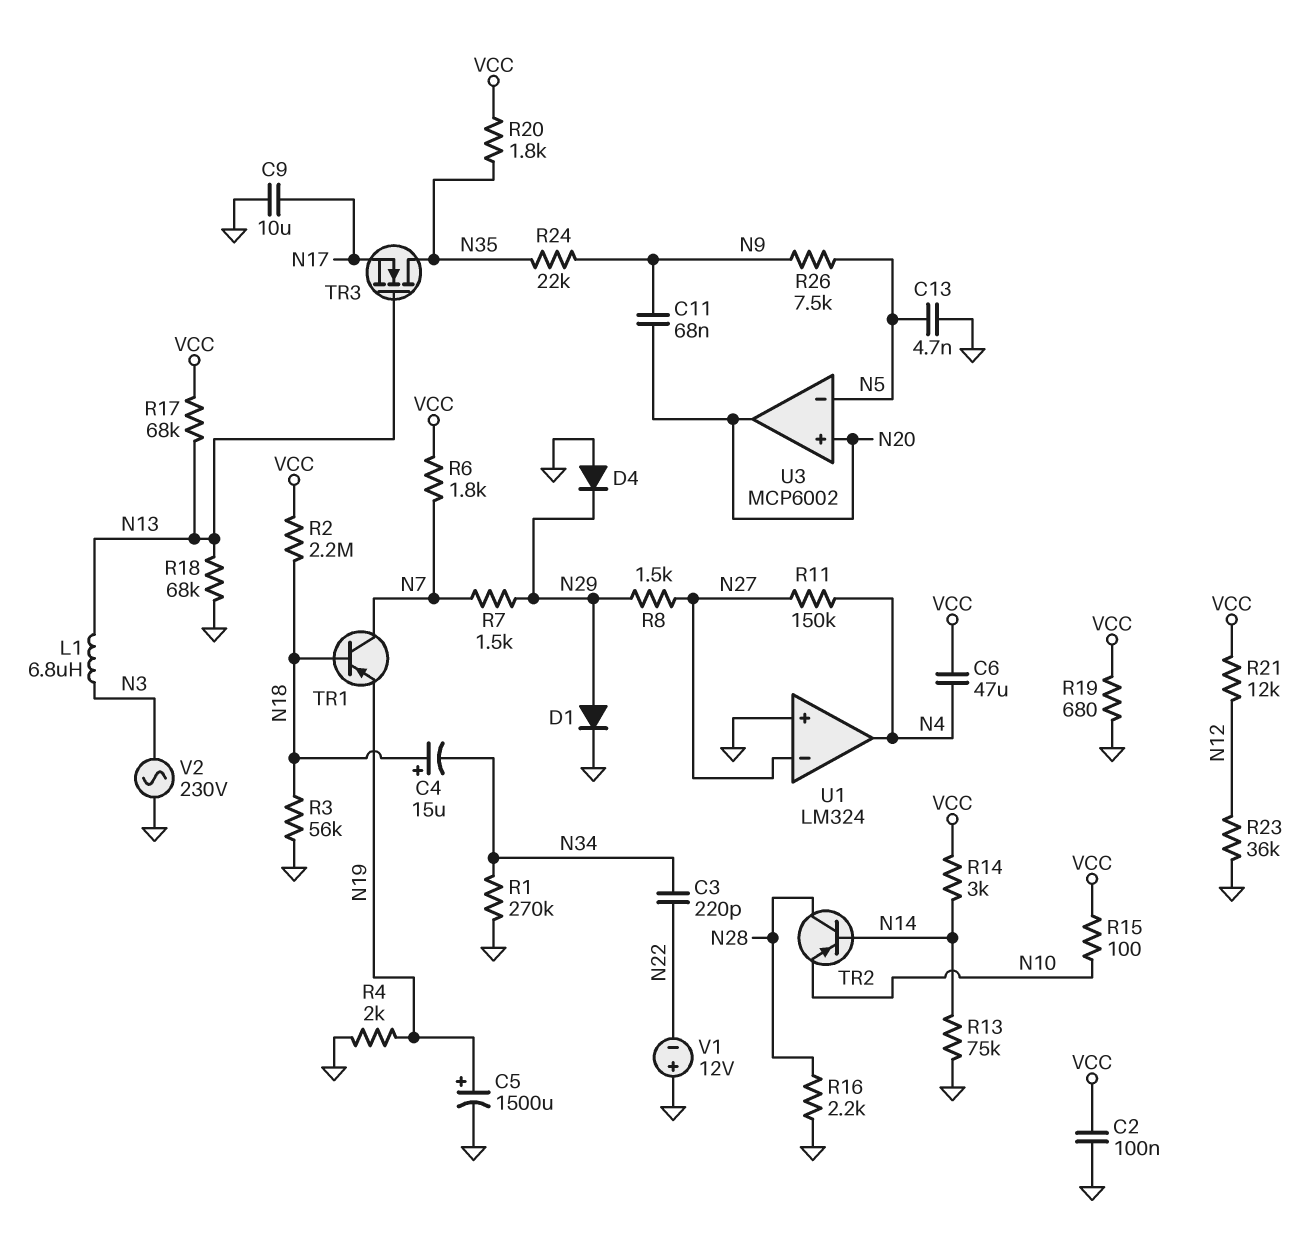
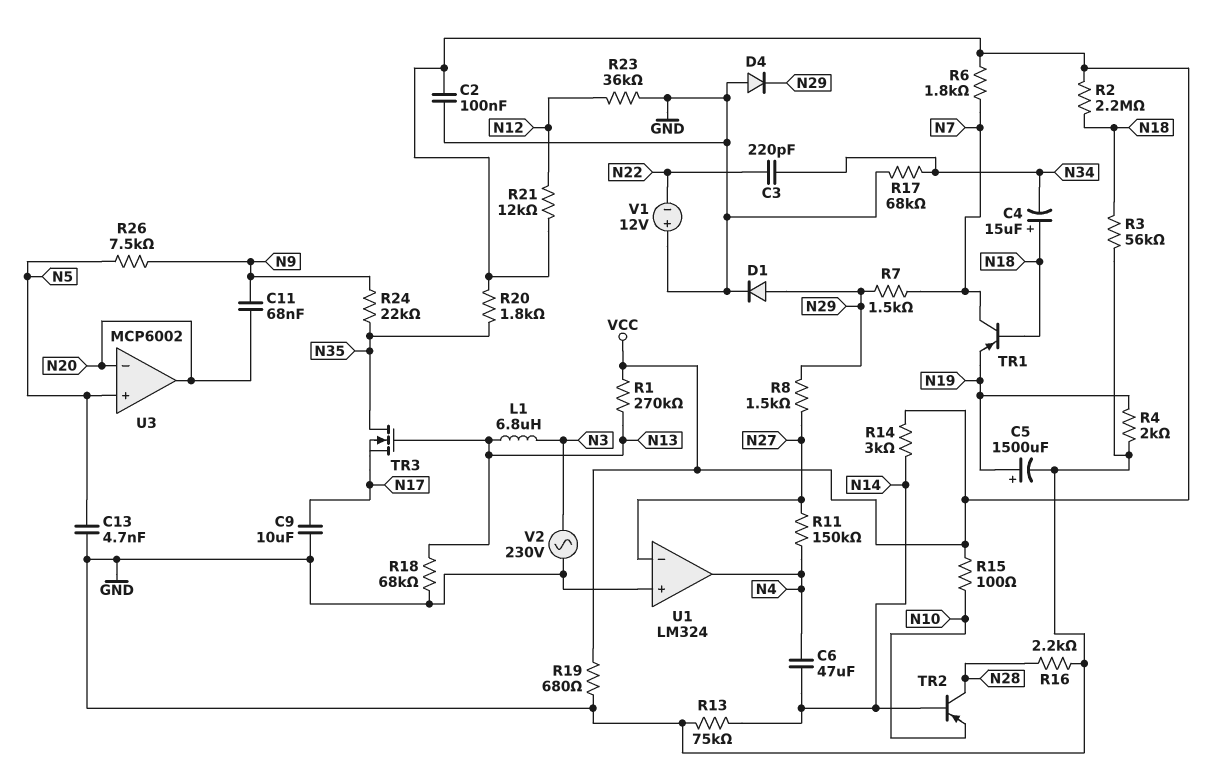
C6: 47uF (N4, VCC) -> 47uF (N4, N14)
R1: 270k (GND, N34) -> 270k (N13, VCC)
R17: 68k (N13, VCC) -> 68k (GND, N34)
U3 pin in+: N20 -> N5
U3 pin in-: N5 -> N20

